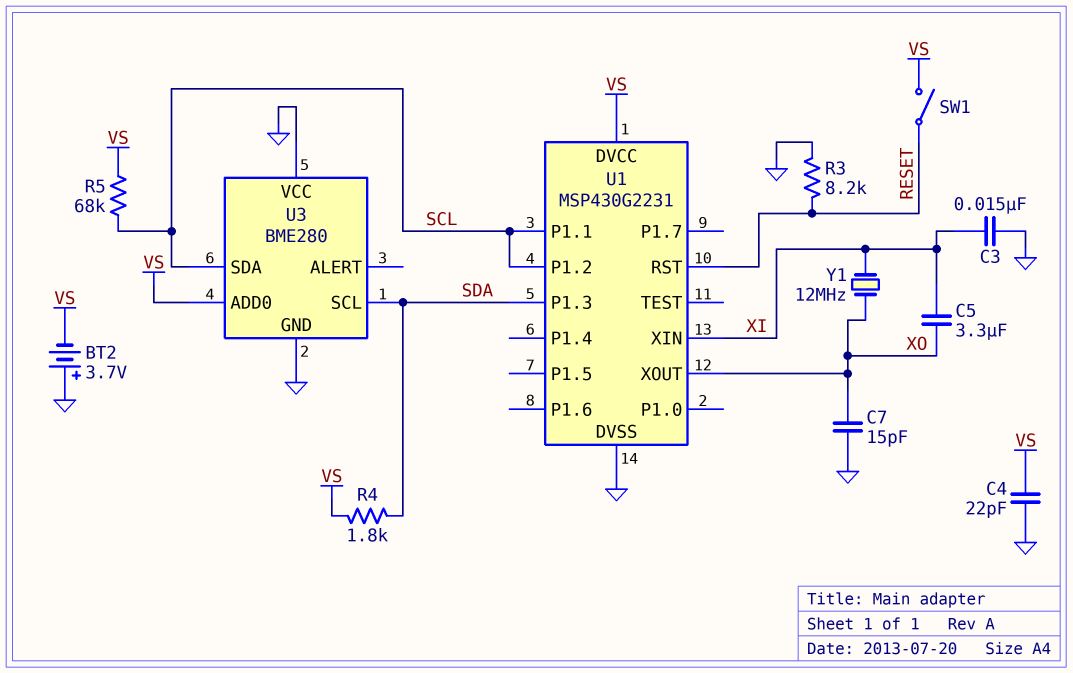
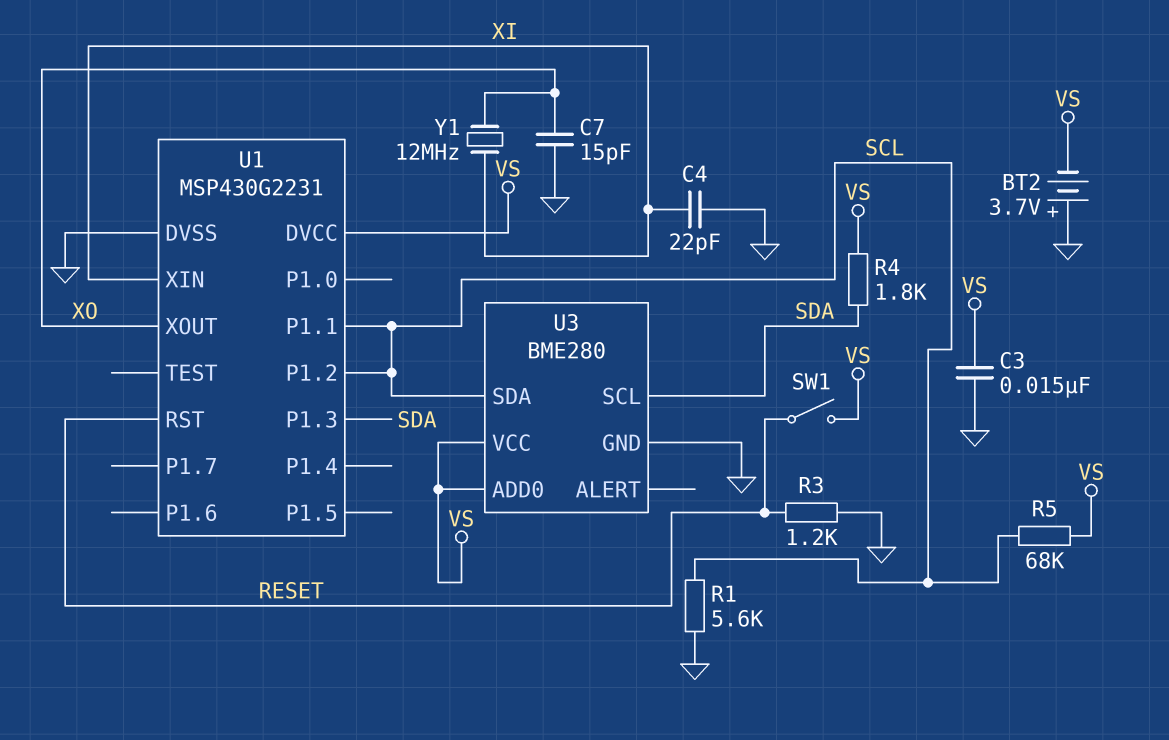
C3: 15nF (GND, XI) -> 15nF (GND, VS)
C4: 22pF (GND, VS) -> 22pF (GND, XI)
C5: 3.3uF (XI, XO) -> none
R1: none -> 5.6k (GND, SCL)
R3: 8.2k (GND, RESET) -> 1.2k (GND, RESET)
U3 pin VCC: GND -> VS

